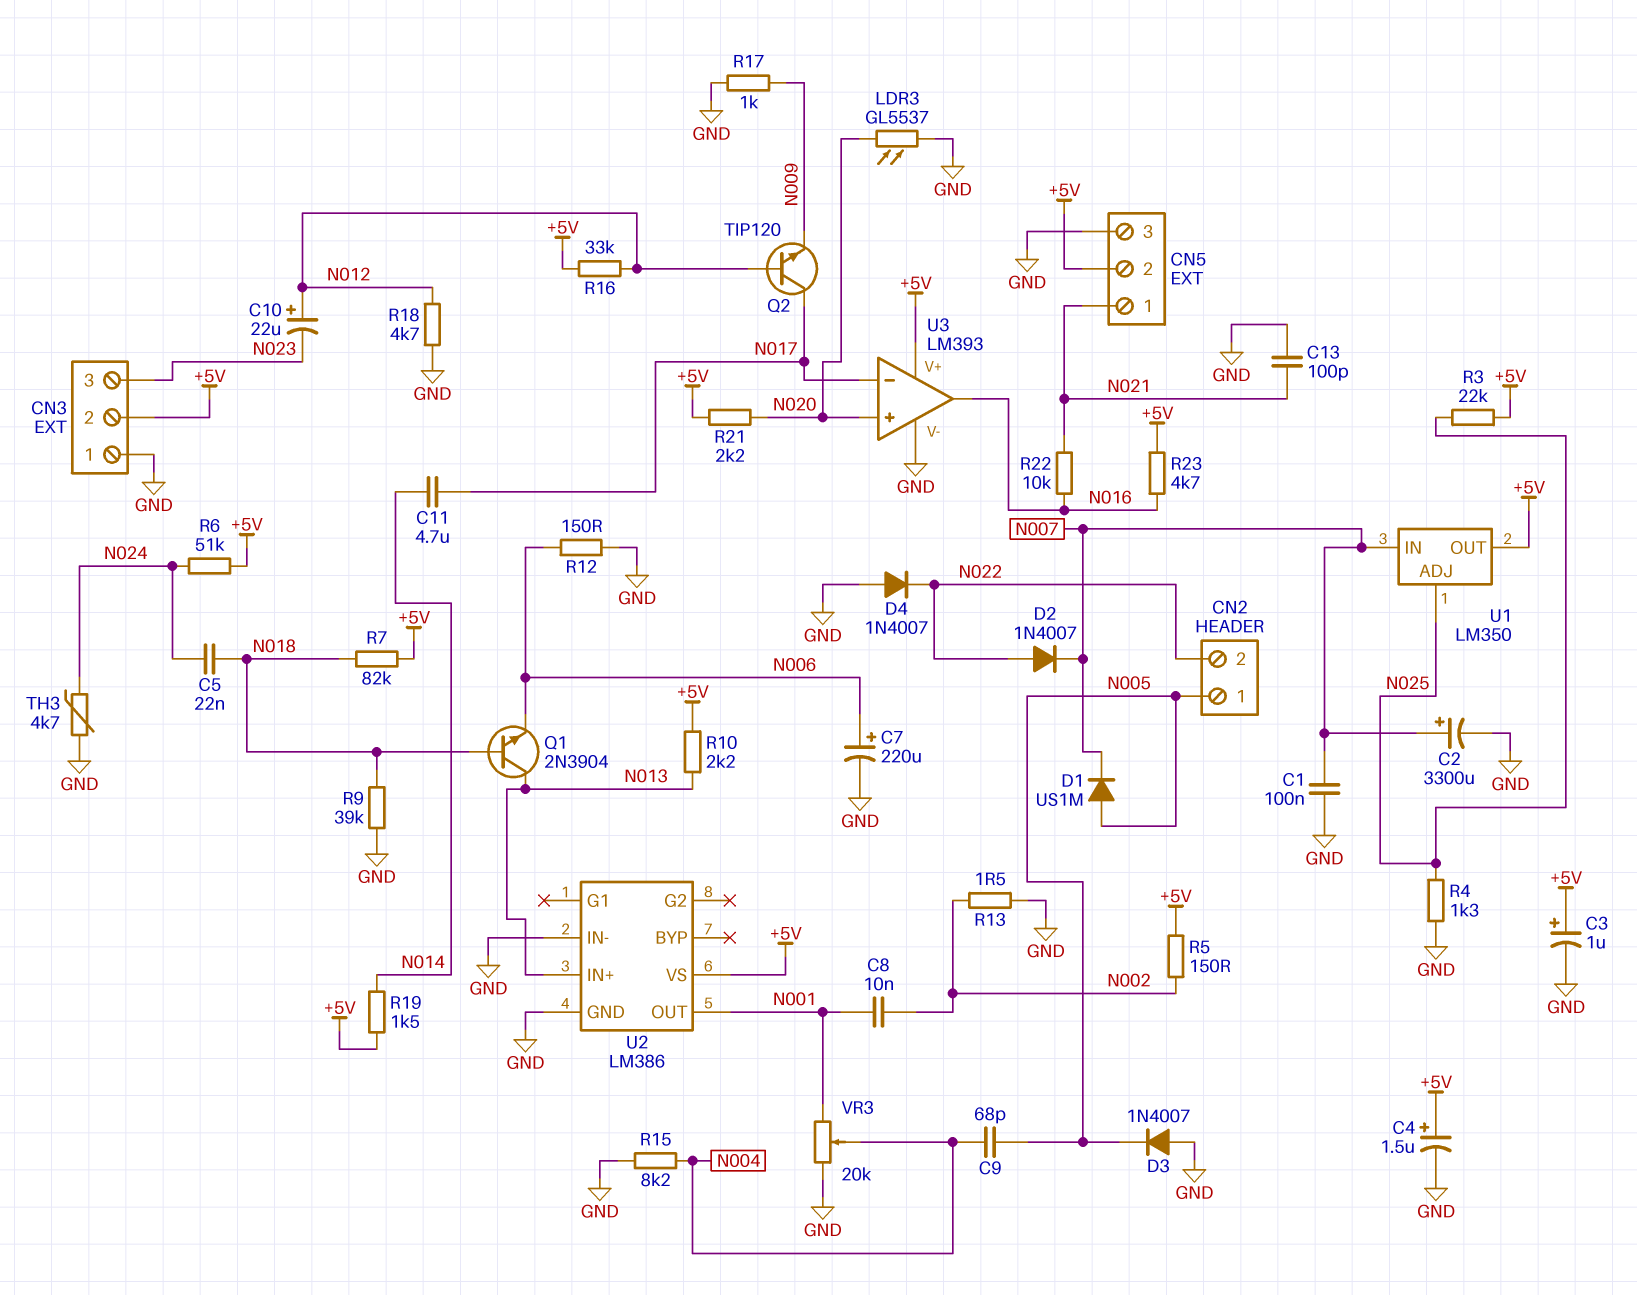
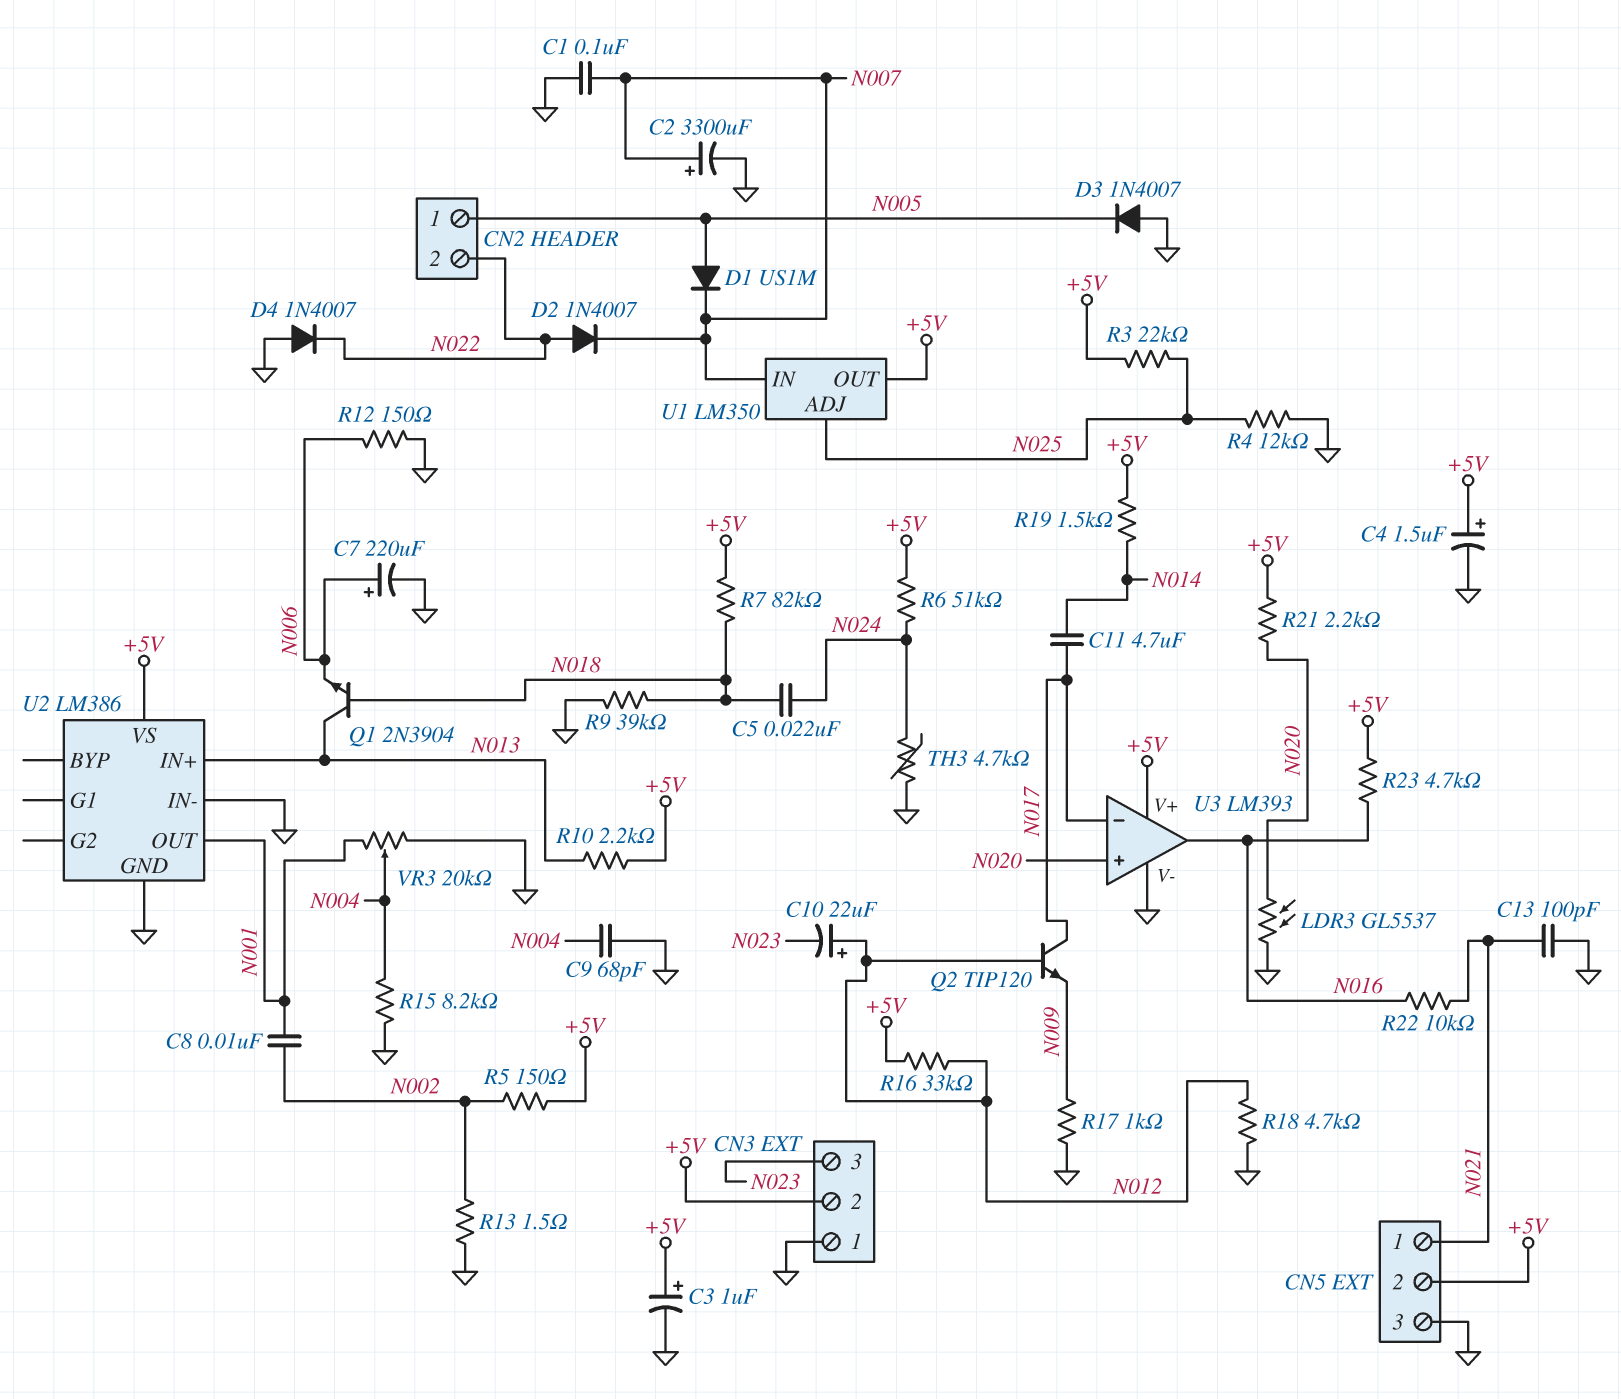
C9: 68pF (N004, N005) -> 68pF (GND, N004)
R4: 1.3k (GND, N025) -> 12k (GND, N025)

